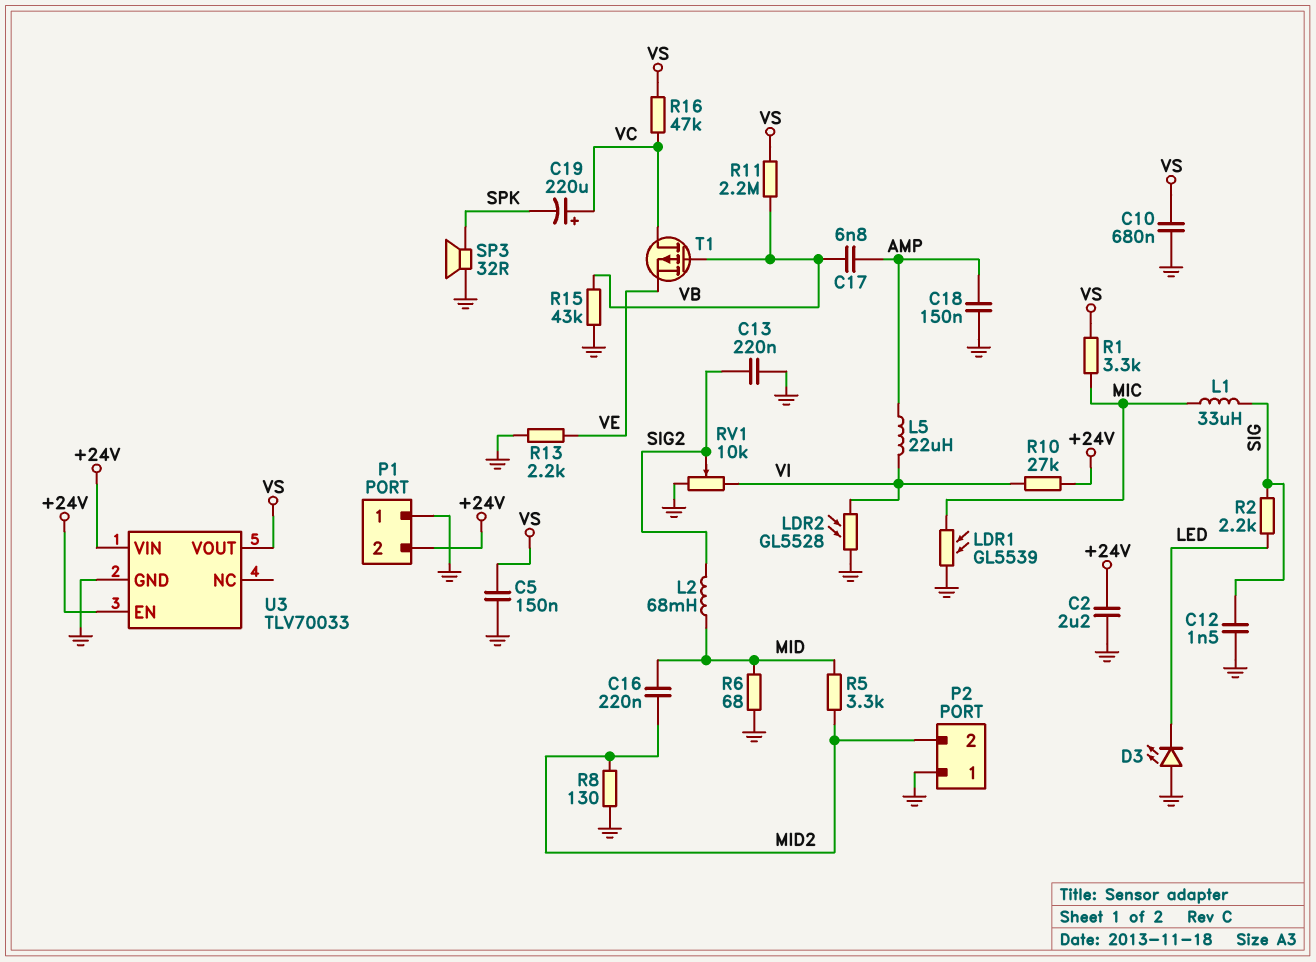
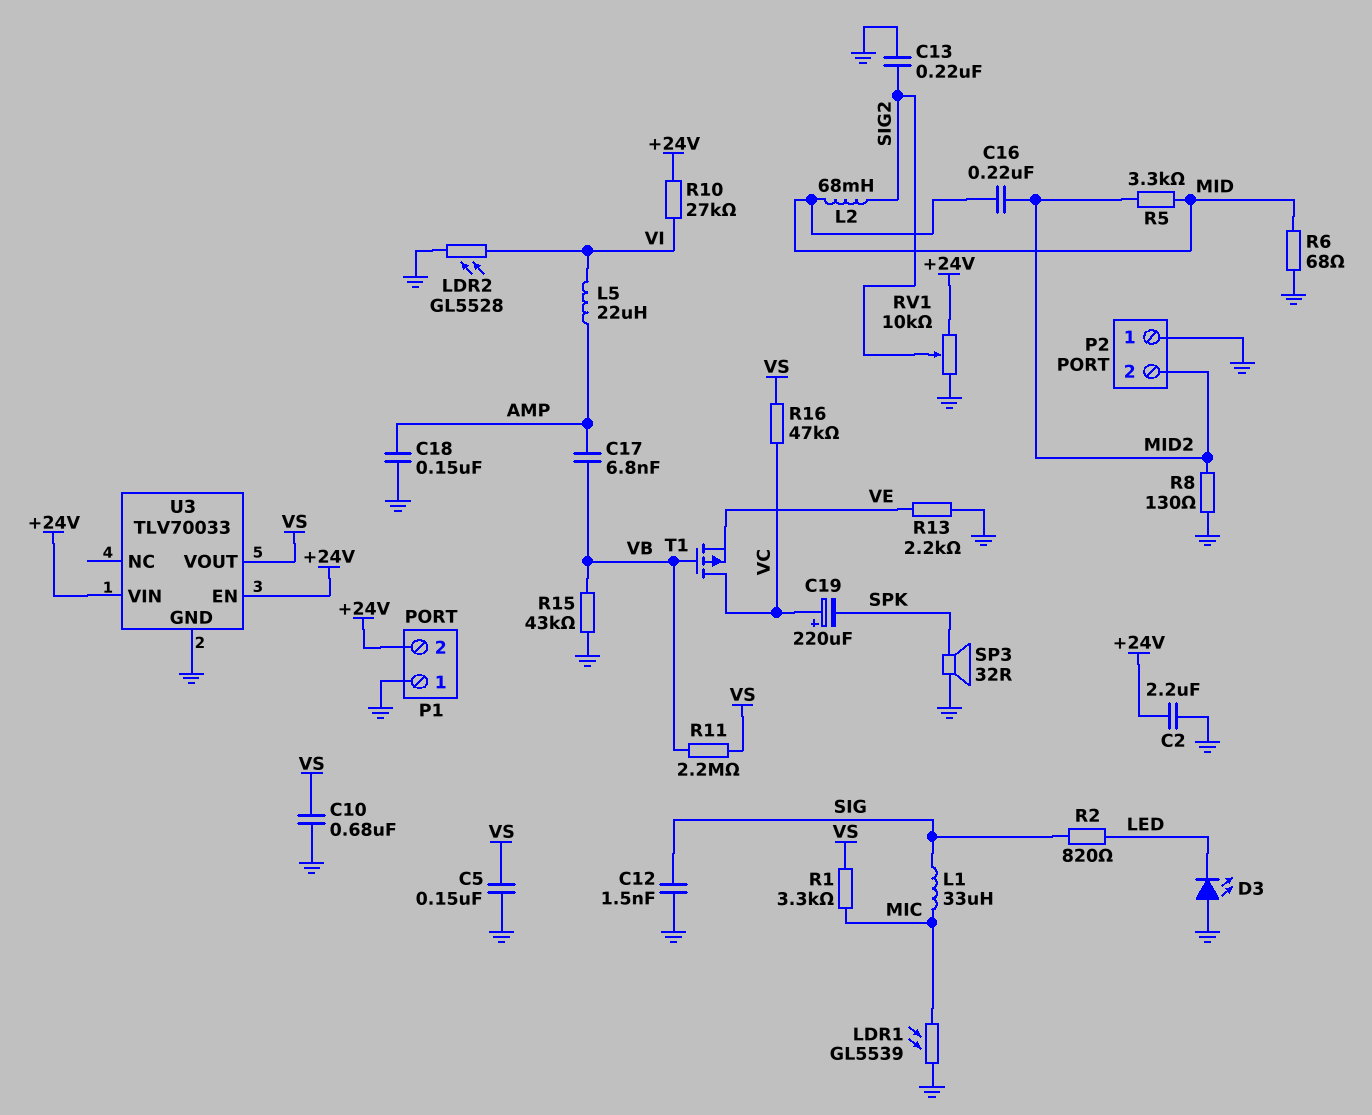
R2: 2.2k (LED, SIG) -> 820 (LED, SIG)
RV1: 10k (GND, VI, wiper SIG2) -> 10k (+24V, GND, wiper SIG2)

